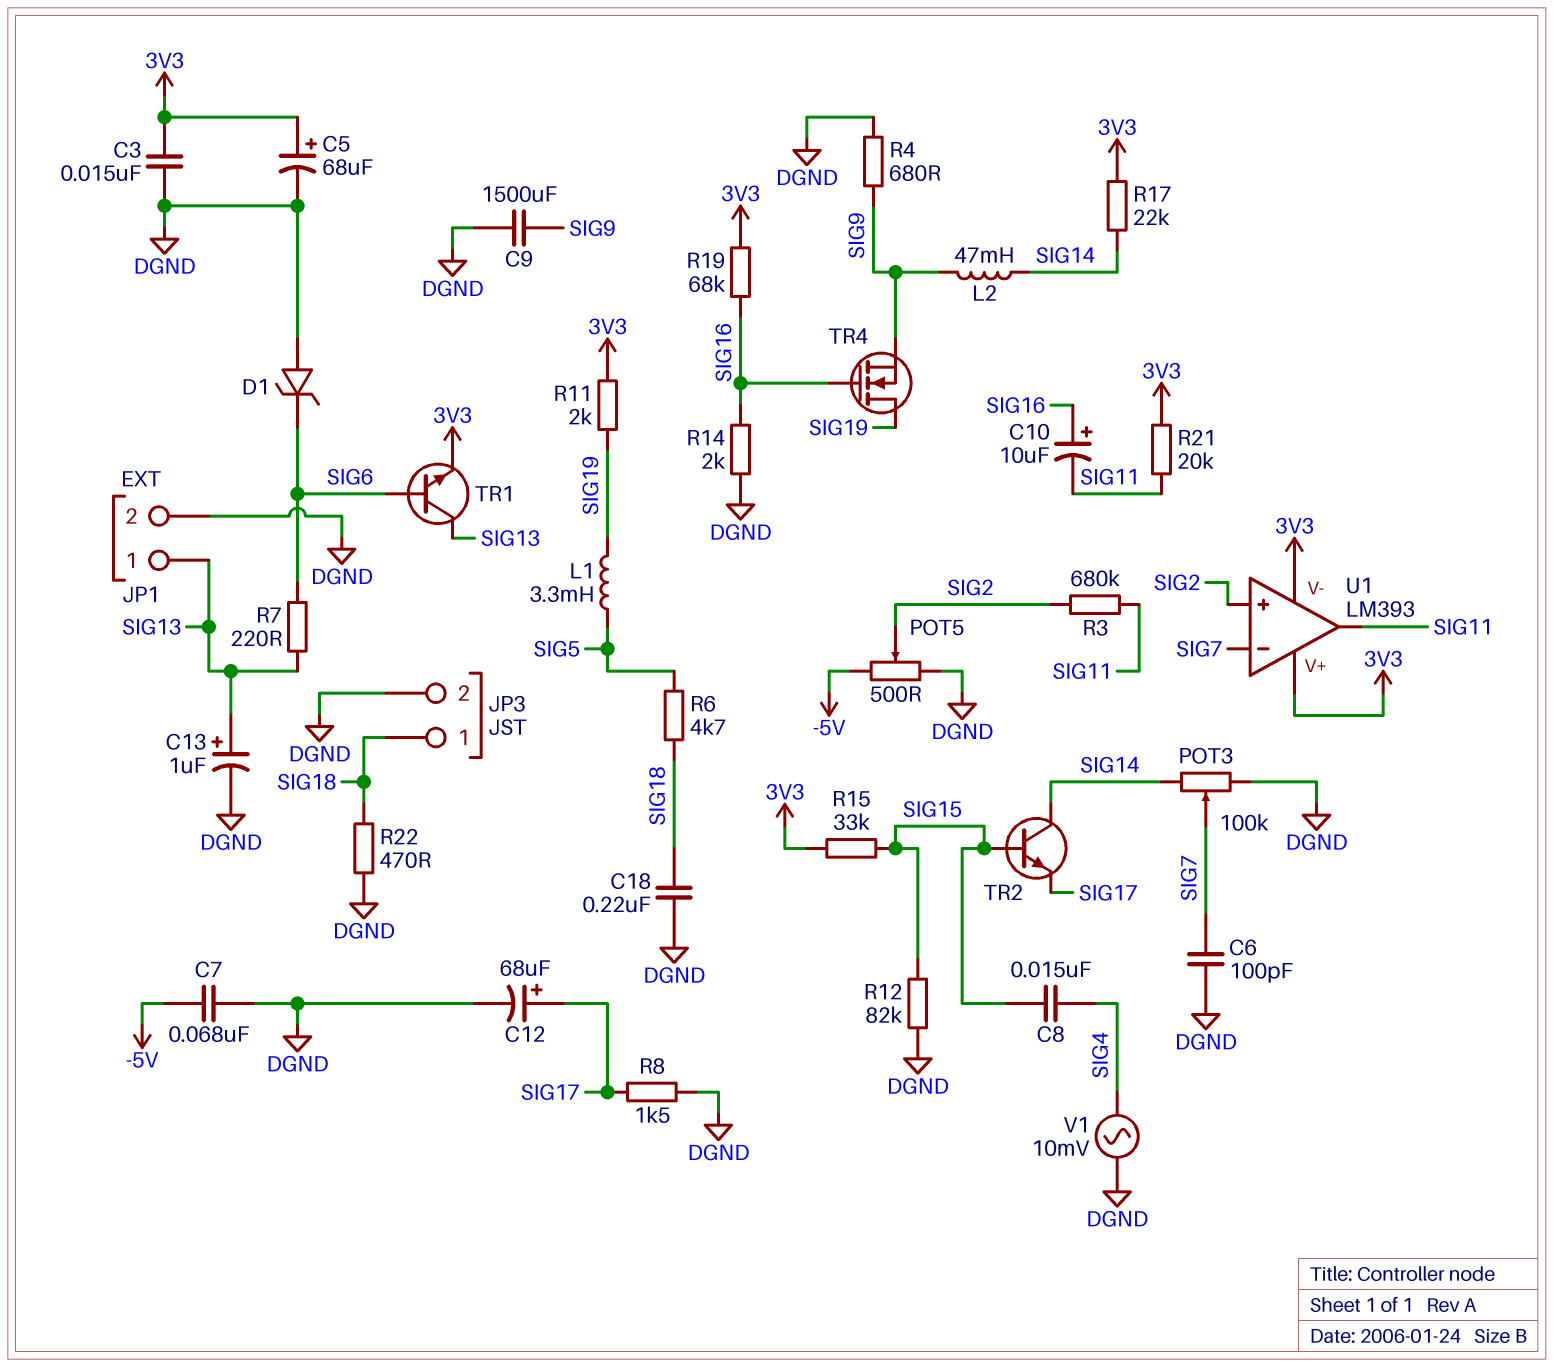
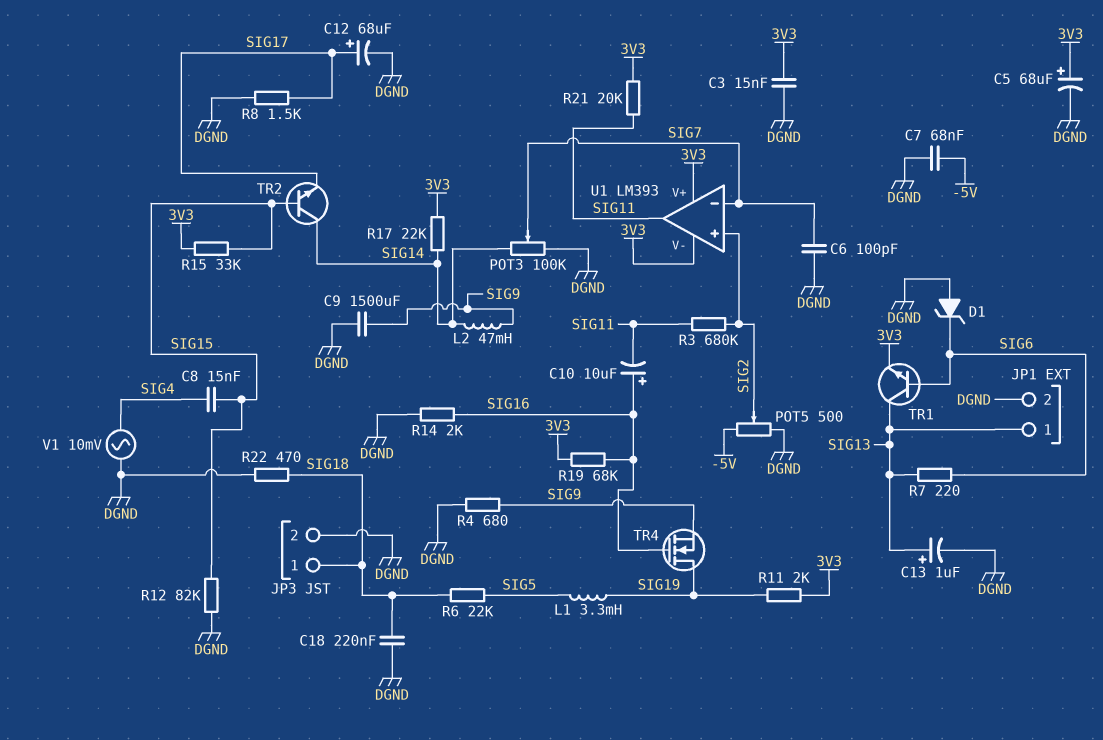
R6: 4.7k (SIG5, SIG18) -> 22k (SIG5, SIG18)

